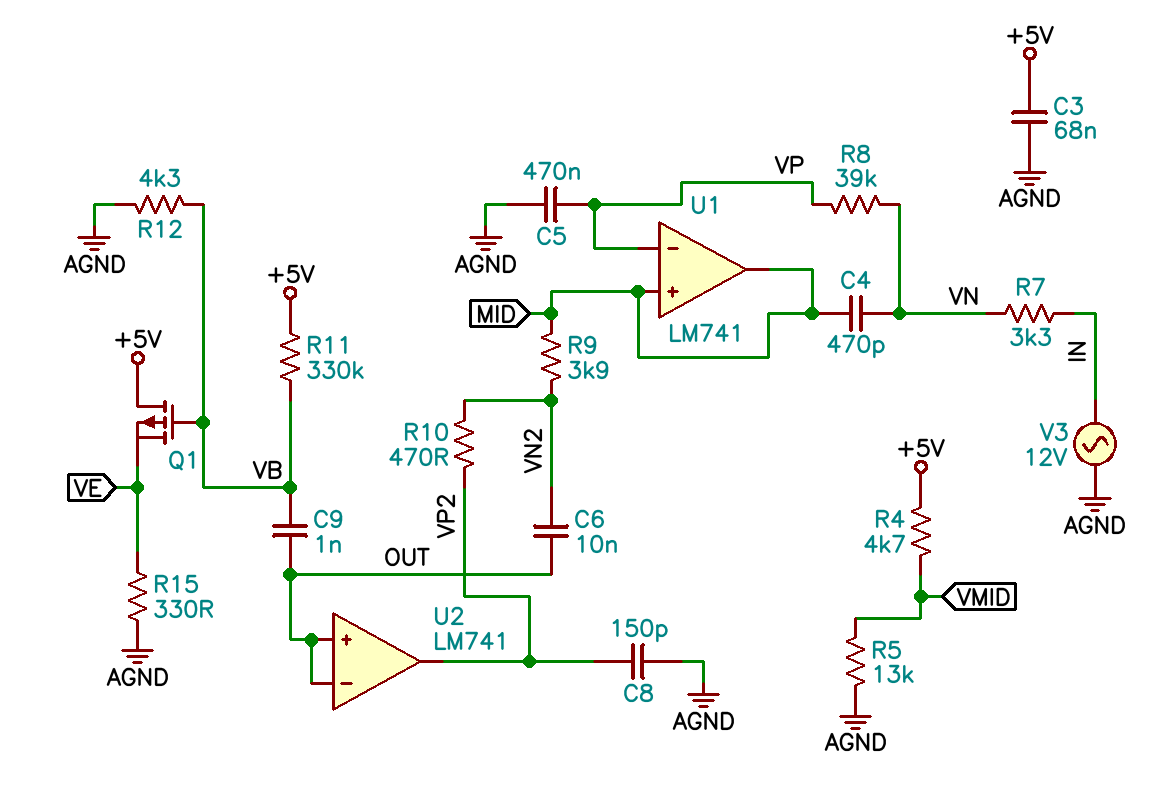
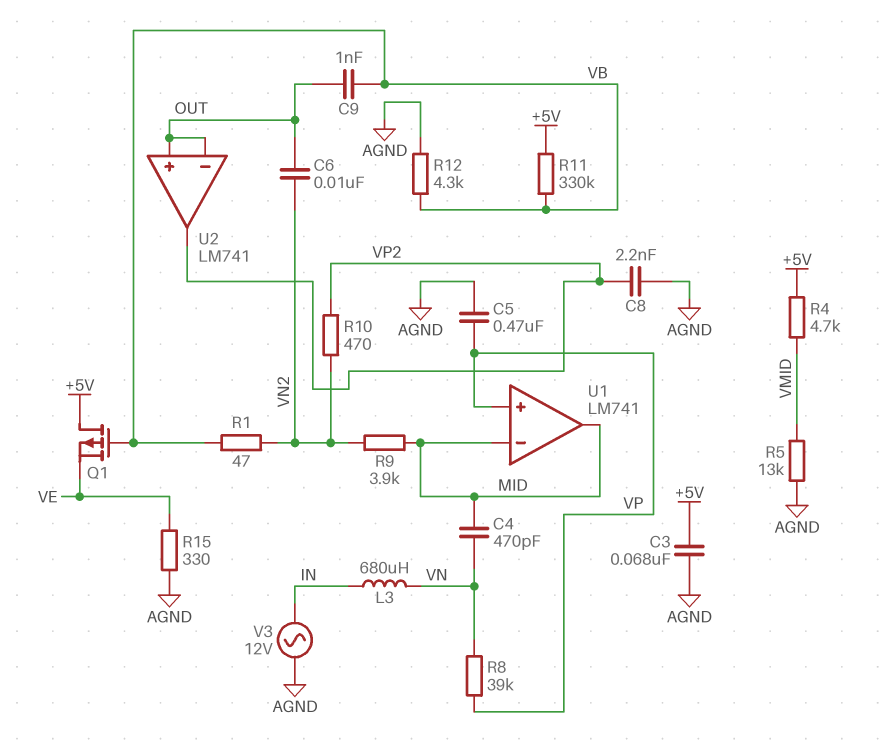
C8: 150pF (AGND, VP2) -> 2.2nF (AGND, VP2)
L3: none -> 680uH (IN, VN)
R1: none -> 47 (VB, VN2)
R7: 3.3k (IN, VN) -> none
U1 pin in+: MID -> VP
U1 pin in-: VP -> MID

